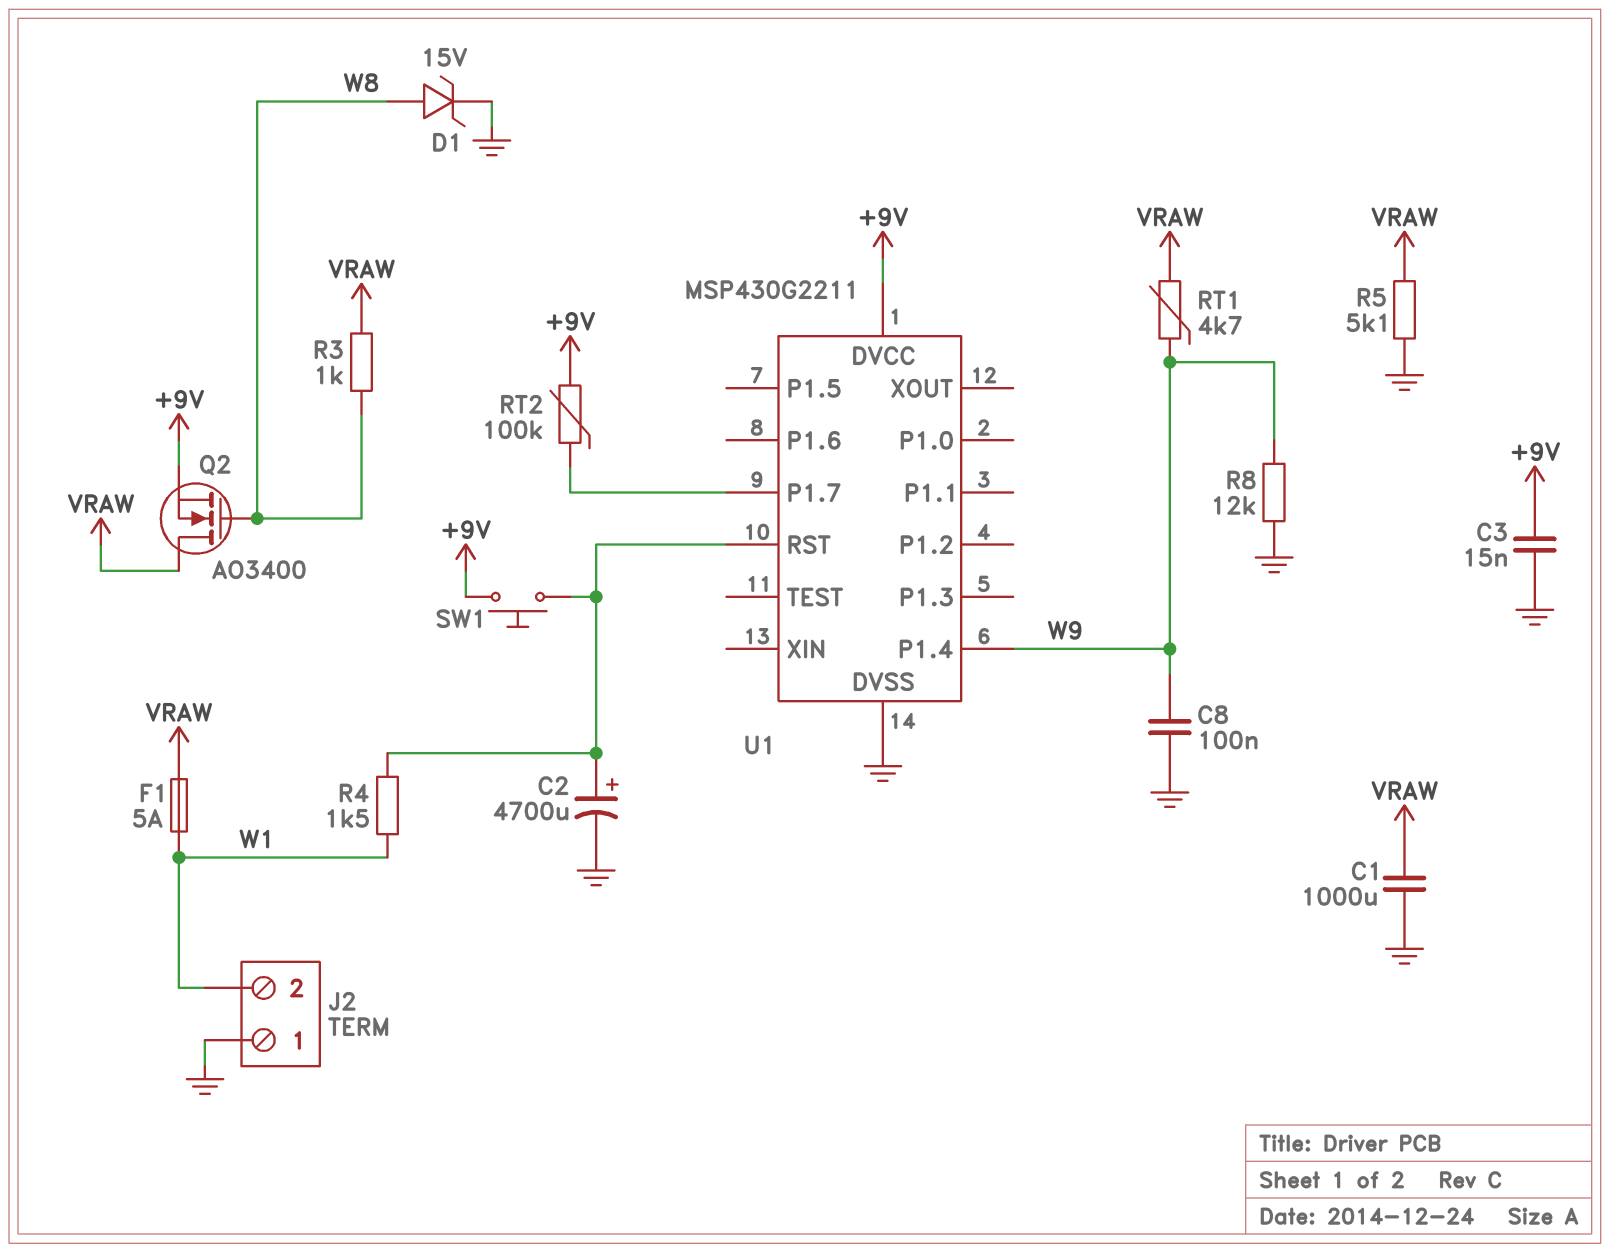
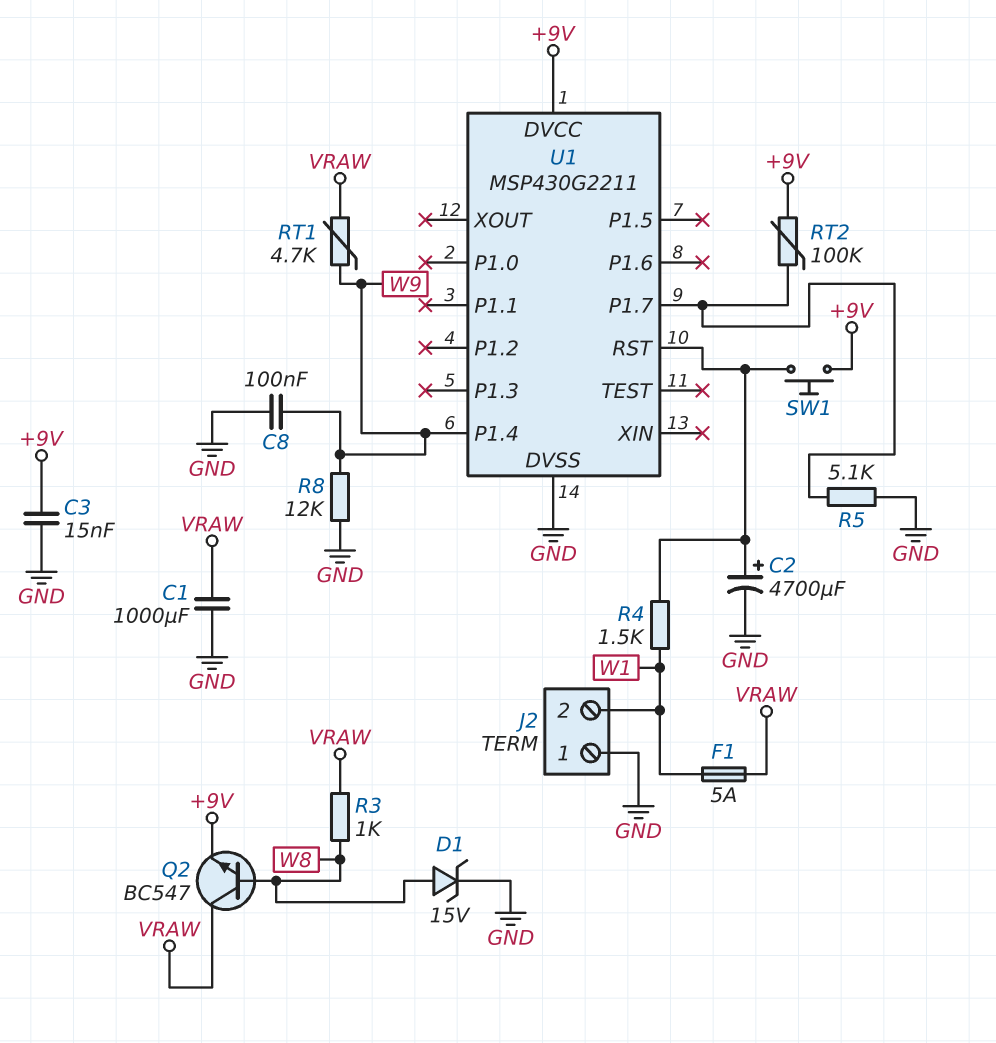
Q2: NMOS AO3400 (G W8, D VRAW, S +9V) -> NPN BC547 (B W8, C VRAW, E +9V)
R5: 5.1k (GND, VRAW) -> 5.1k (GND, U1/P1.7)

